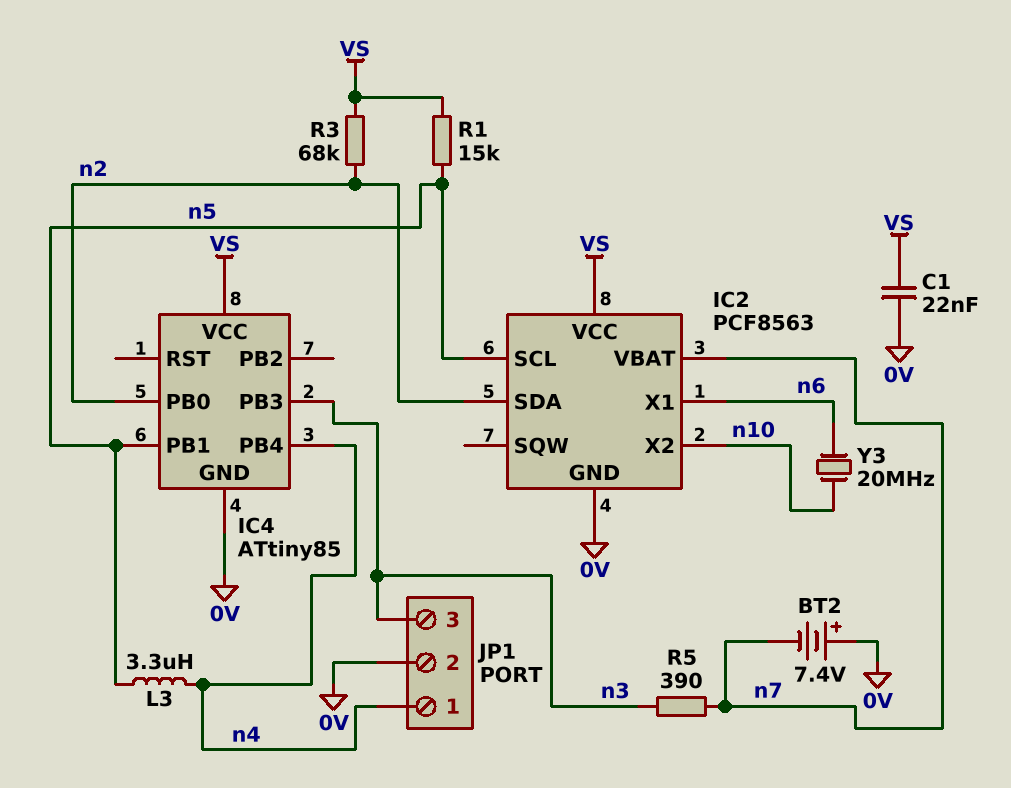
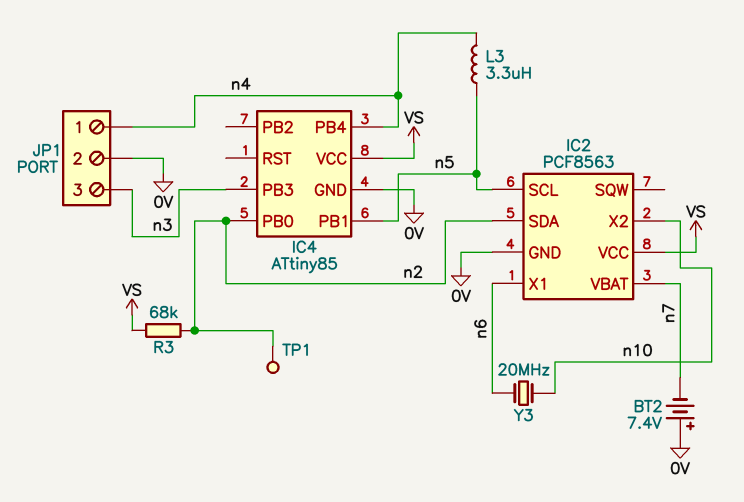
C1: 22nF (0V, VS) -> none
R1: 15k (VS, n5) -> none
R5: 390 (n3, n7) -> none
TP1: none -> test point (n2)

